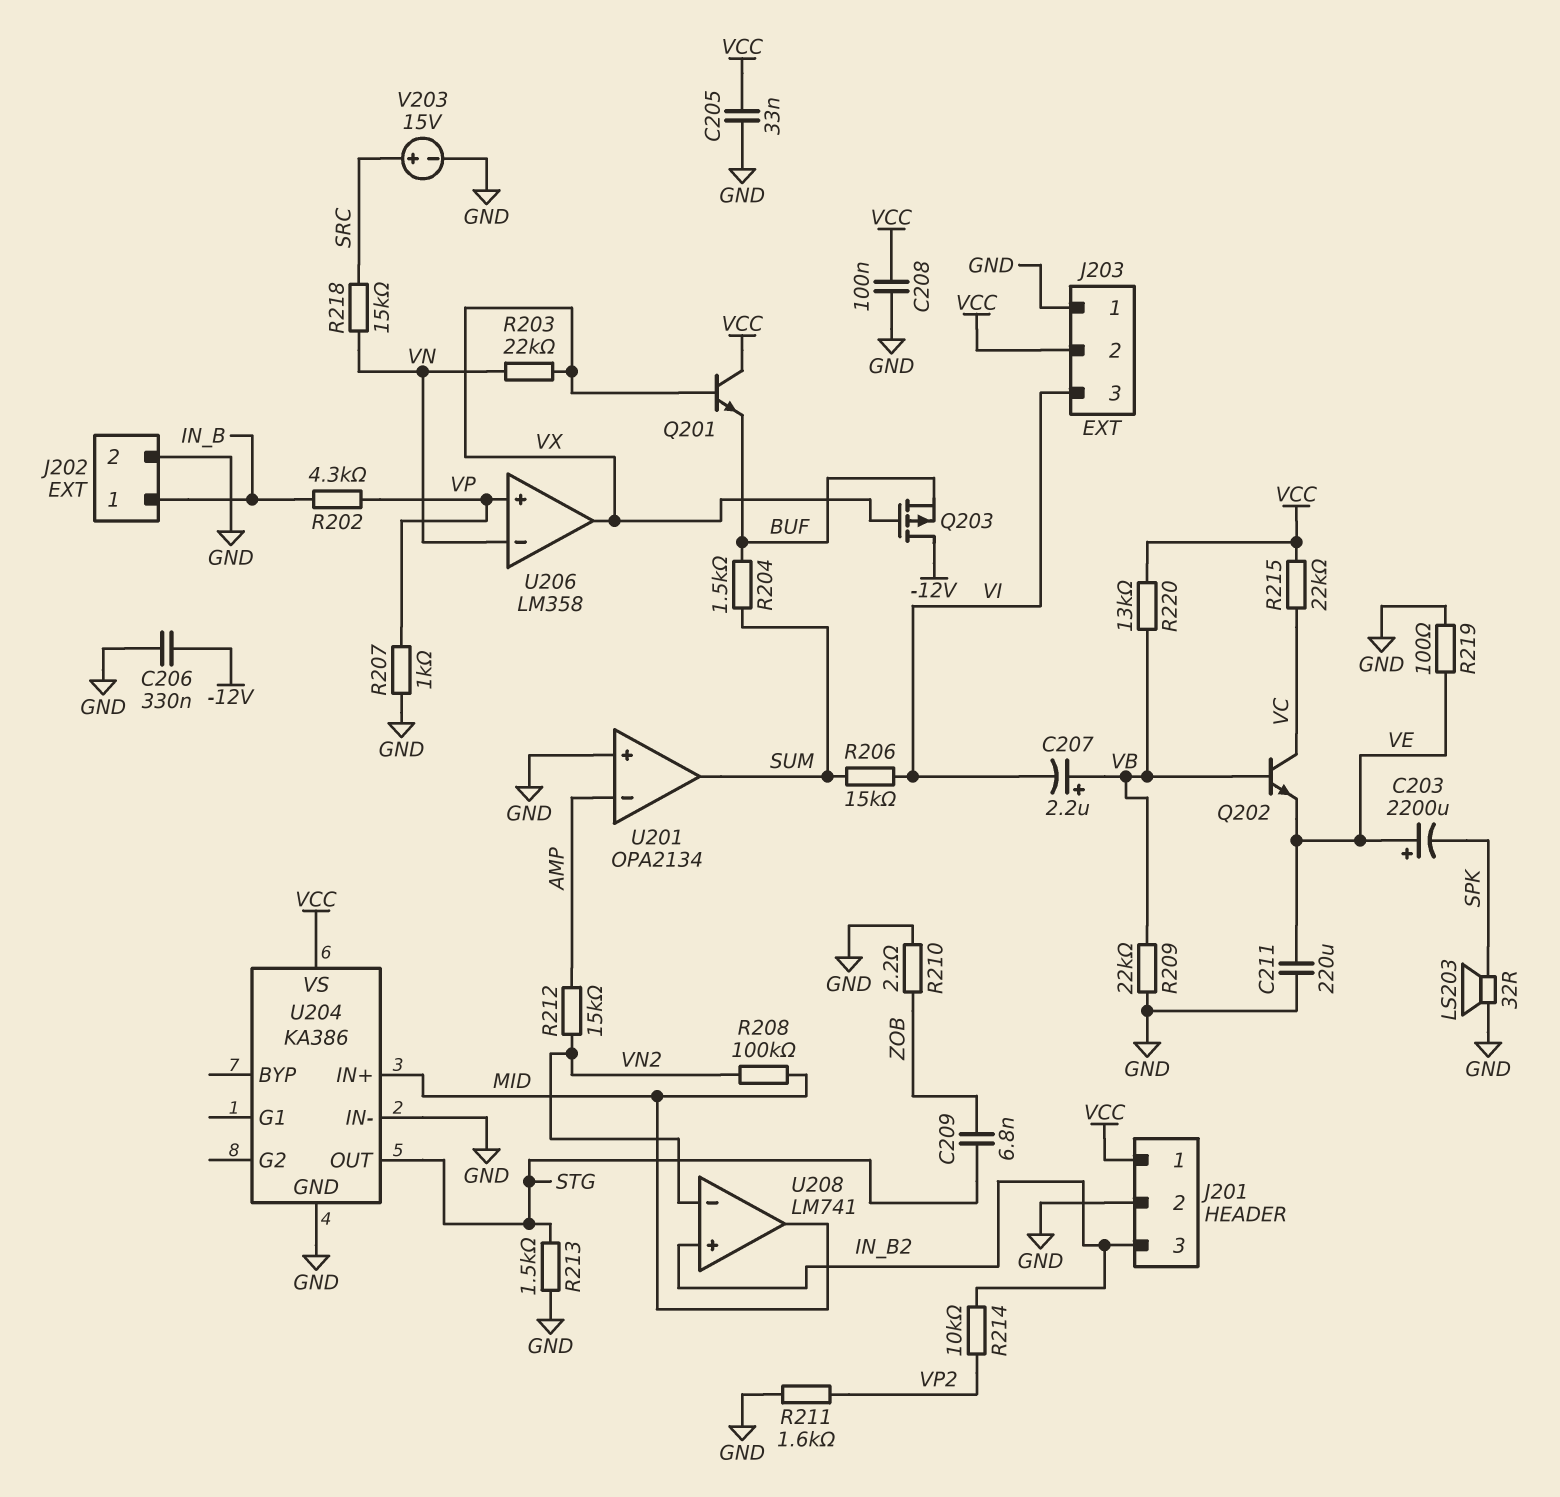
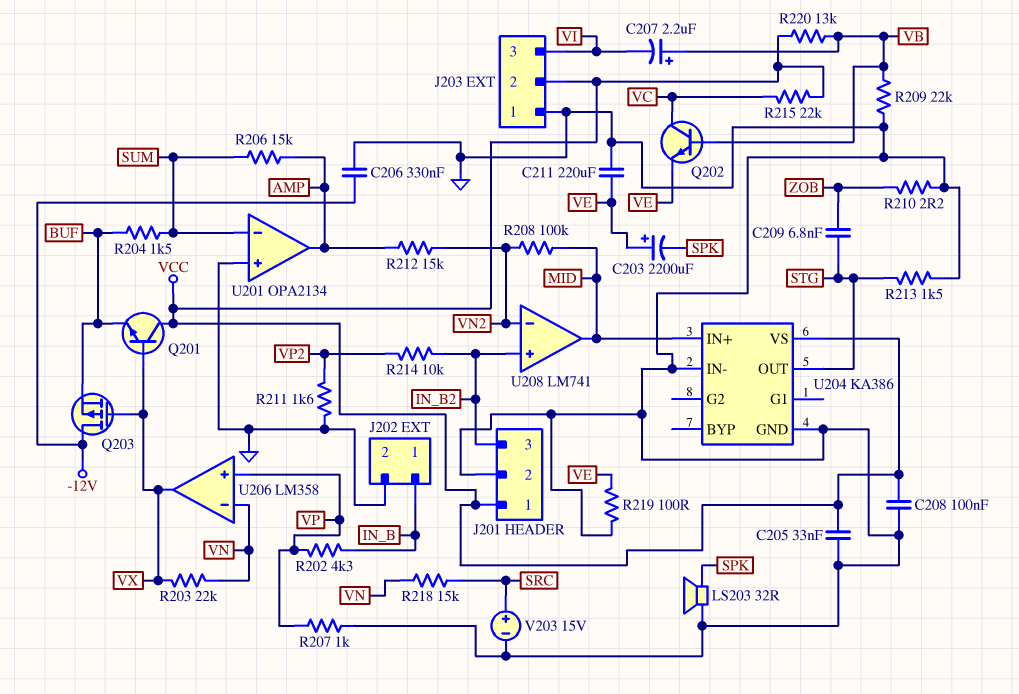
R206: 15k (SUM, VI) -> 15k (AMP, SUM)
U201 pin in-: AMP -> SUM
U201 pin out: SUM -> AMP

